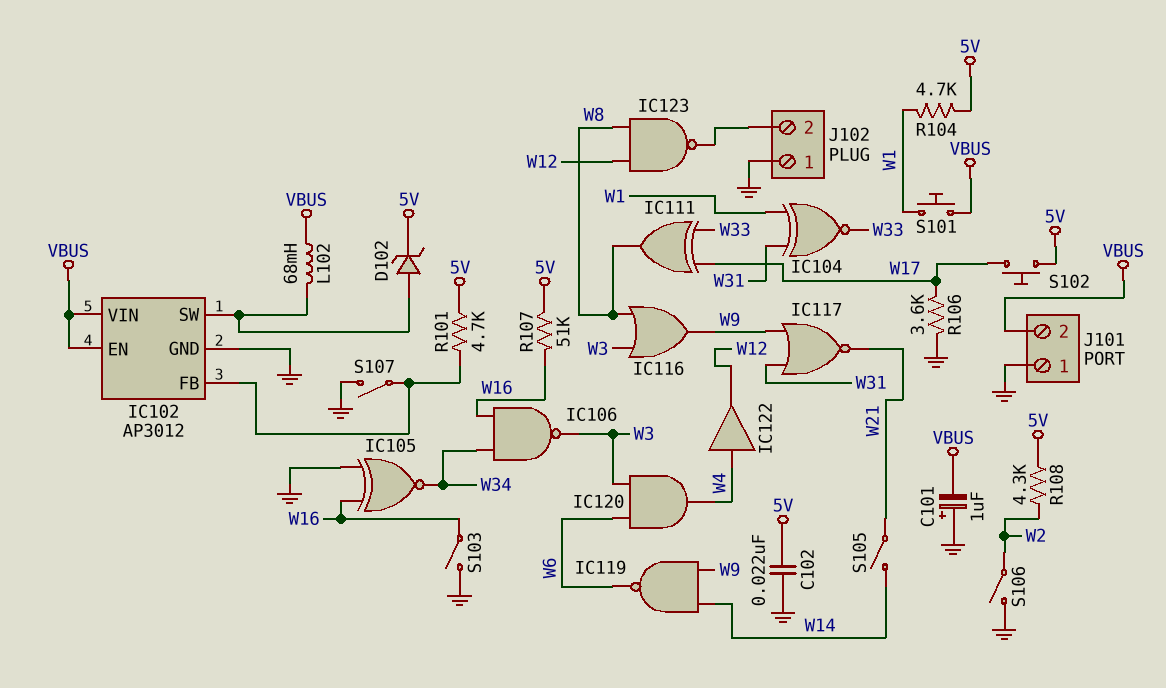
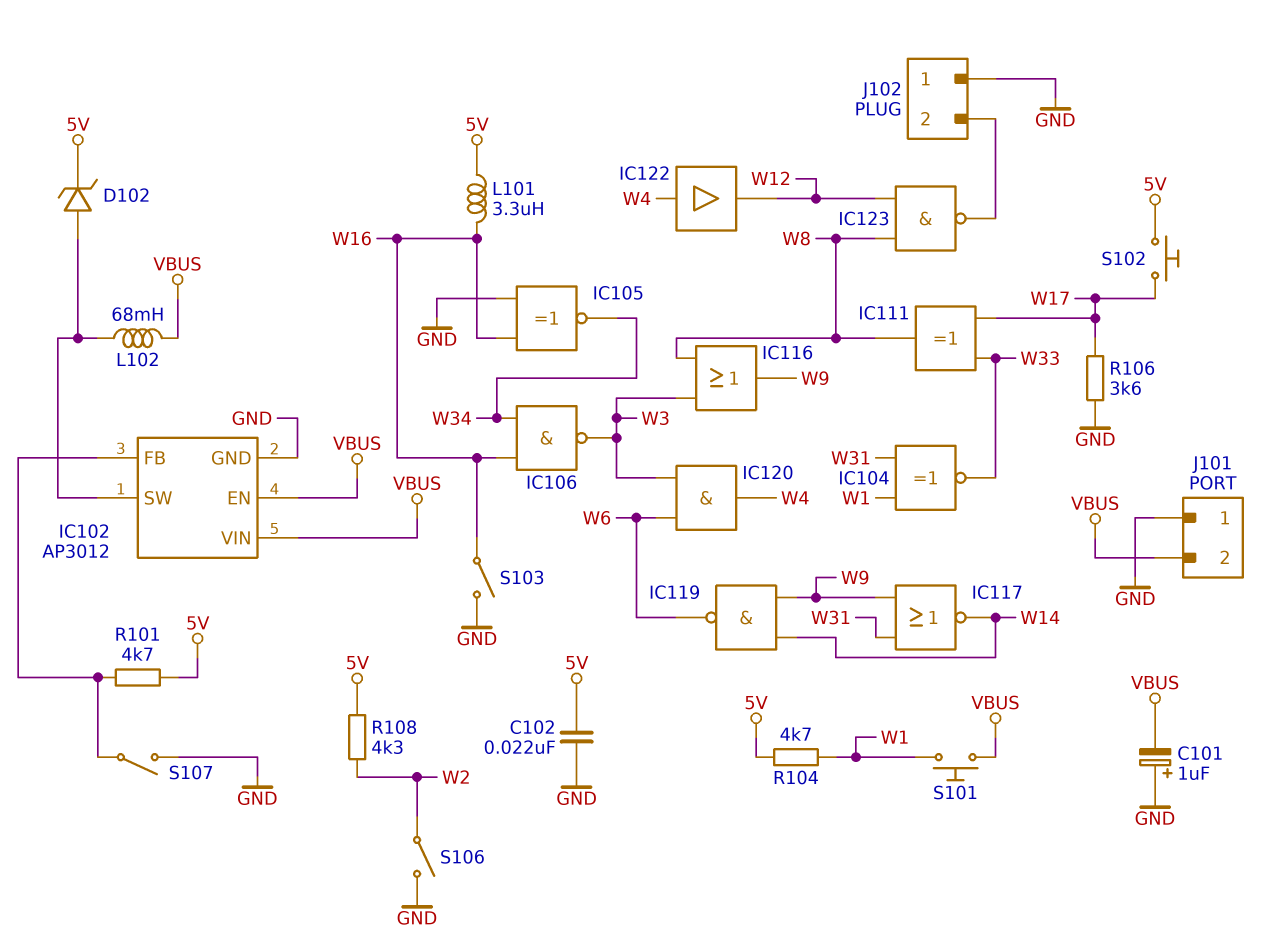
IC117: NOR (in W9, in W31, out W21) -> NOR (in W9, in W31, out W14)
L101: none -> 3.3uH (5V, W16)
R107: 51k (5V, W16) -> none
S105: switch (W14, W21) -> none

